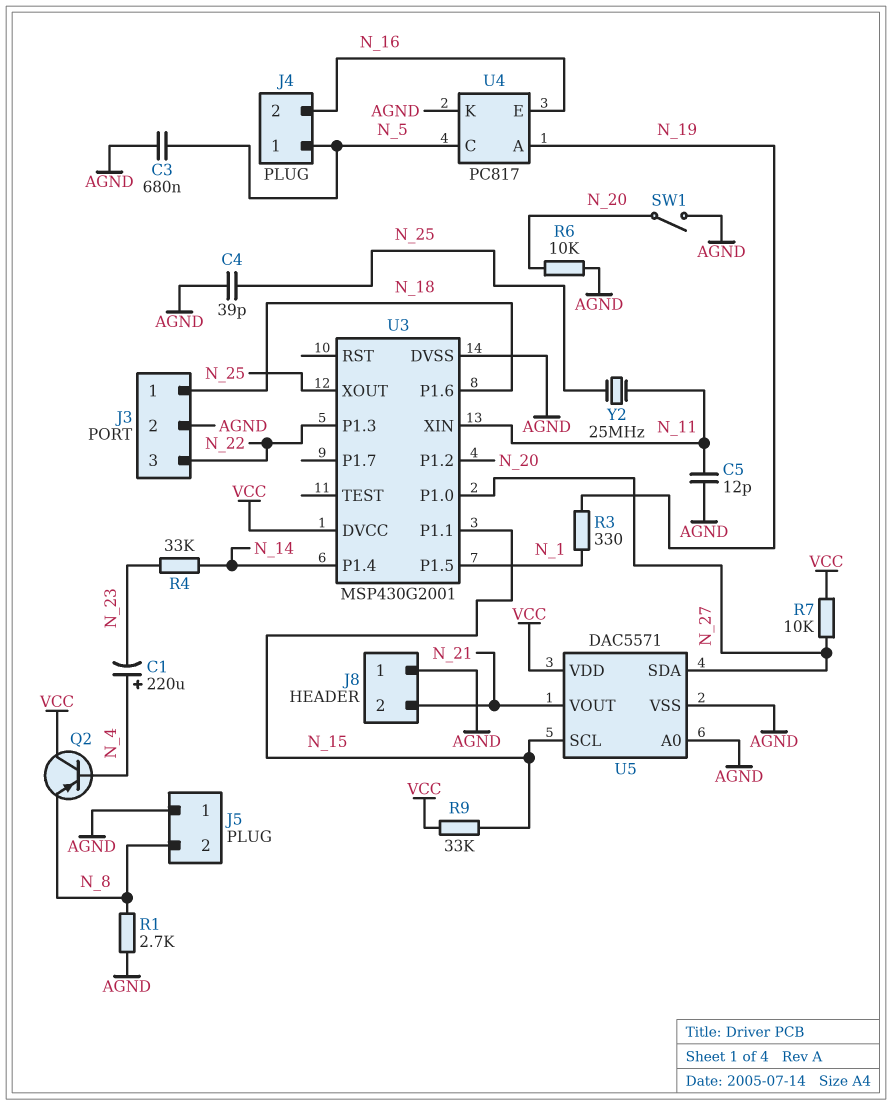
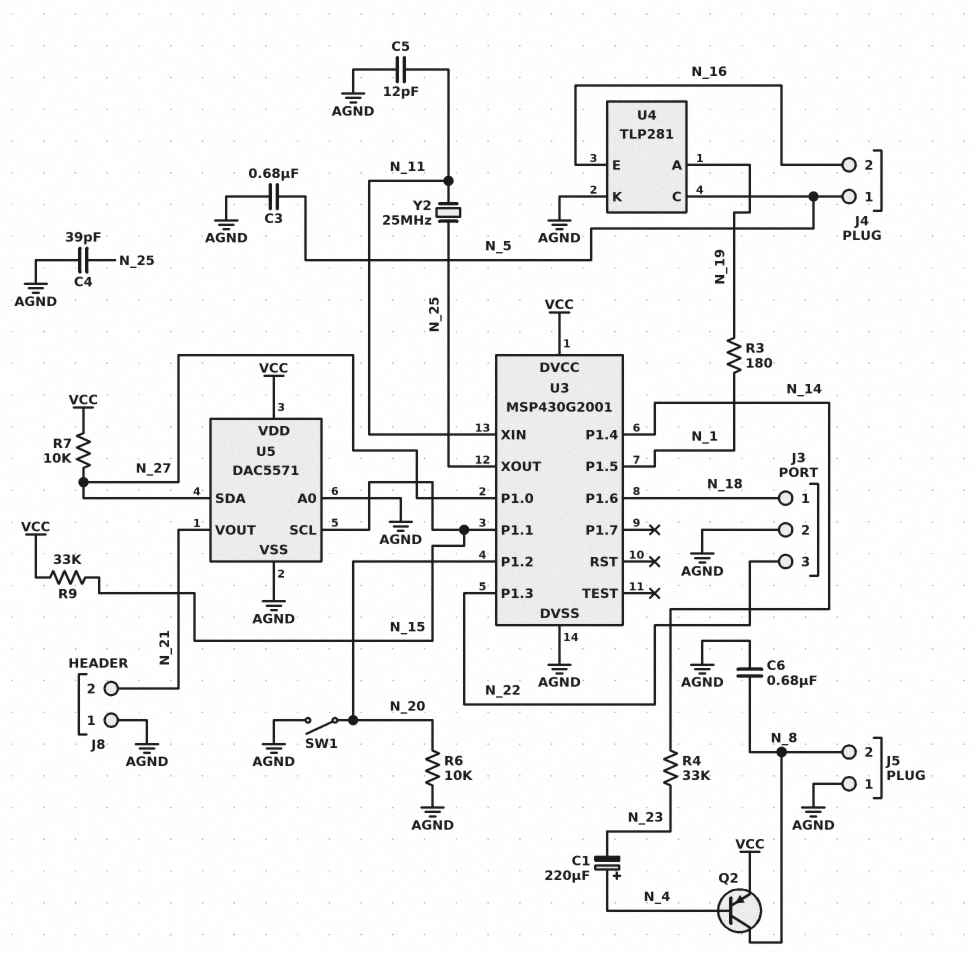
C6: none -> 680nF (AGND, N_8)
Q2: PNP (B N_4, C VCC, E N_8) -> PNP (B N_4, C N_8, E VCC)
R1: 2.7k (AGND, N_8) -> none
R3: 330 (N_1, N_19) -> 180 (N_1, N_19)
U4: PC817 -> TLP281

